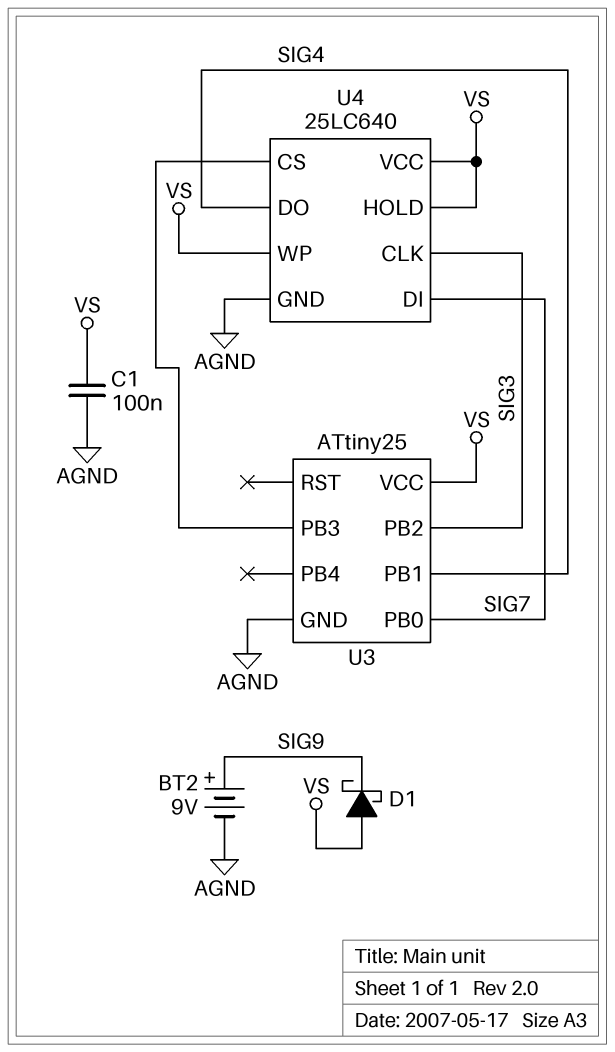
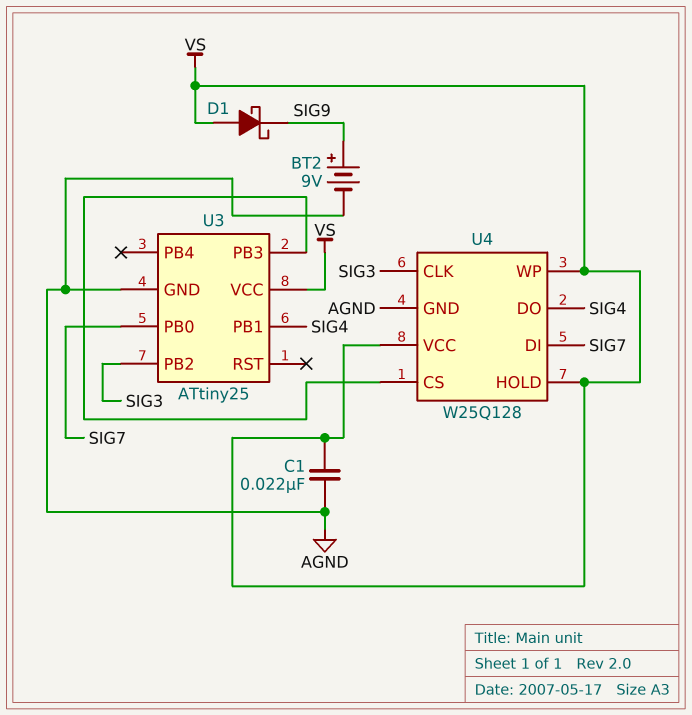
C1: 100nF (AGND, VS) -> 22nF (AGND, VS)
U4: 25LC640 -> W25Q128

